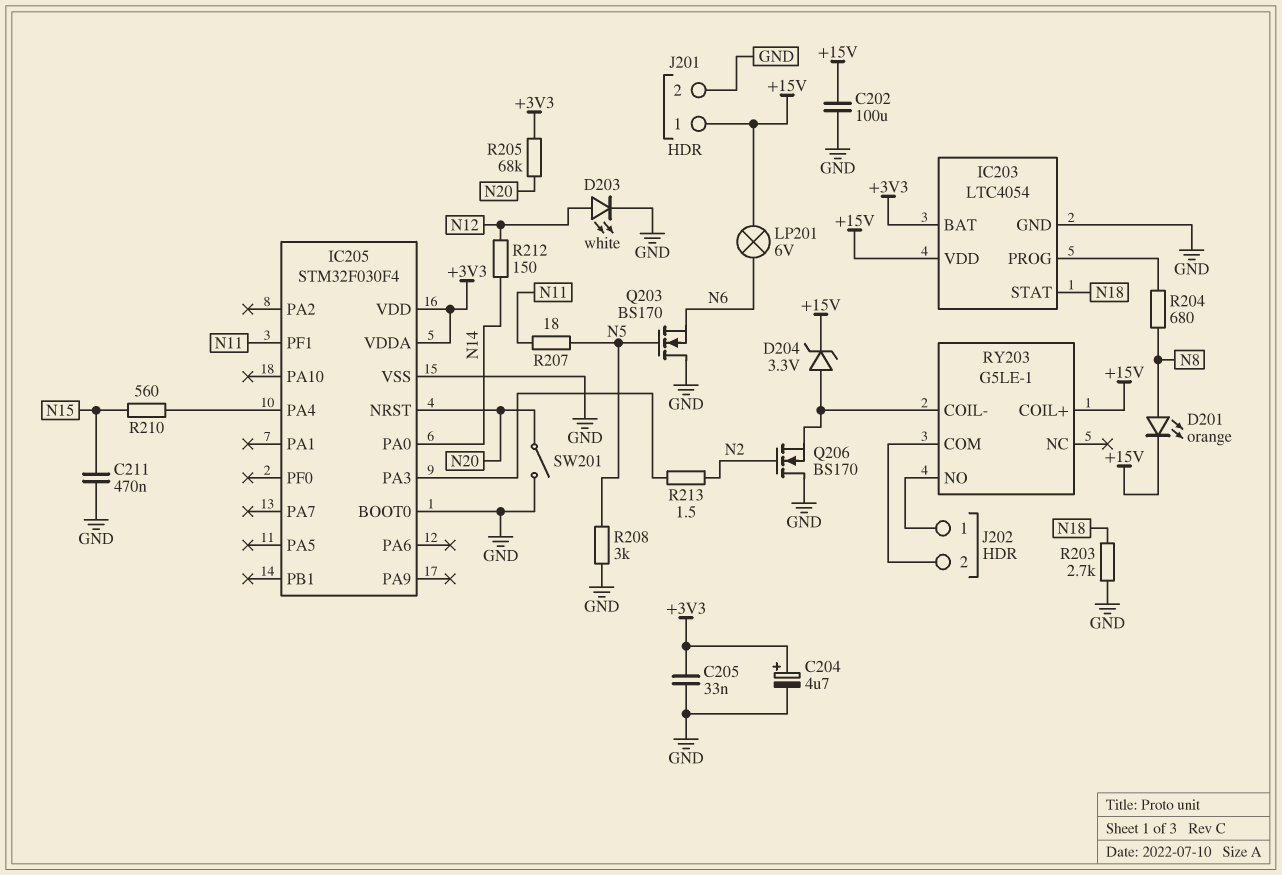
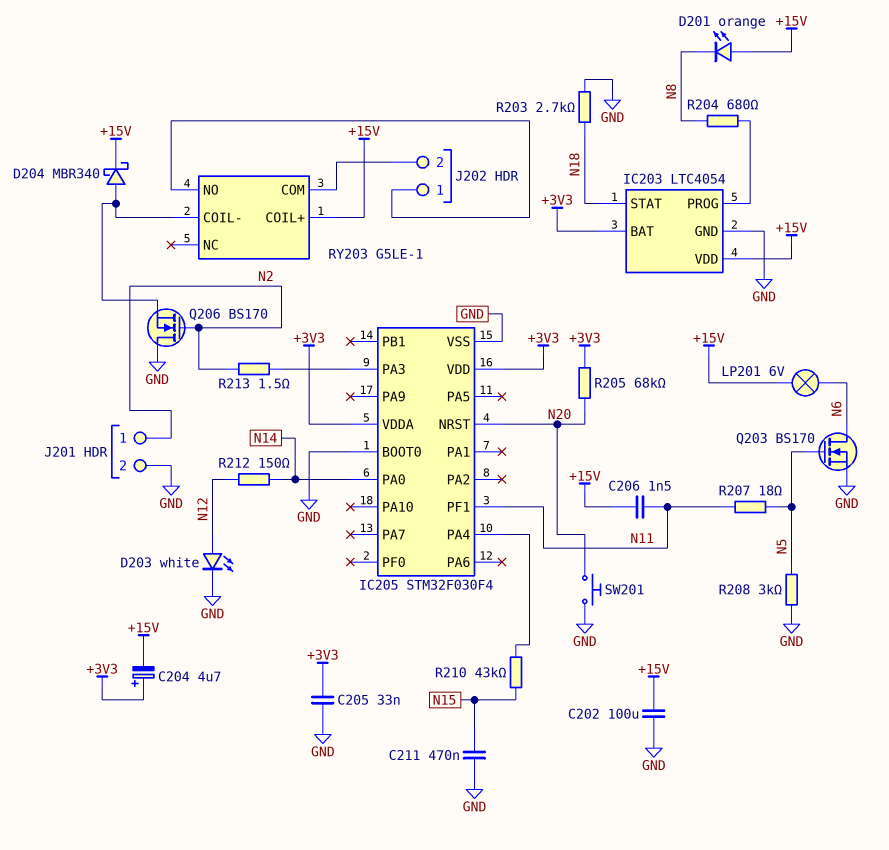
C204: 4.7uF (plus +3V3, minus GND) -> 4.7uF (plus +3V3, minus +15V)
C206: none -> 1.5nF (+15V, N11)
D201: LED orange (A N8, K +15V) -> LED orange (A +15V, K N8)
D204: zener 3.3V (A RY203/COIL-, K +15V) -> schottky MBR340 (A RY203/COIL-, K +15V)
J201 pin 1: +15V -> N2
Q203: NMOS BS170 (G N5, D GND, S N6) -> NMOS BS170 (G N5, D N6, S GND)
R210: 560 (IC205/PA4, N15) -> 43k (IC205/PA4, N15)
SW201: switch (GND, N20) -> button (GND, N20)

